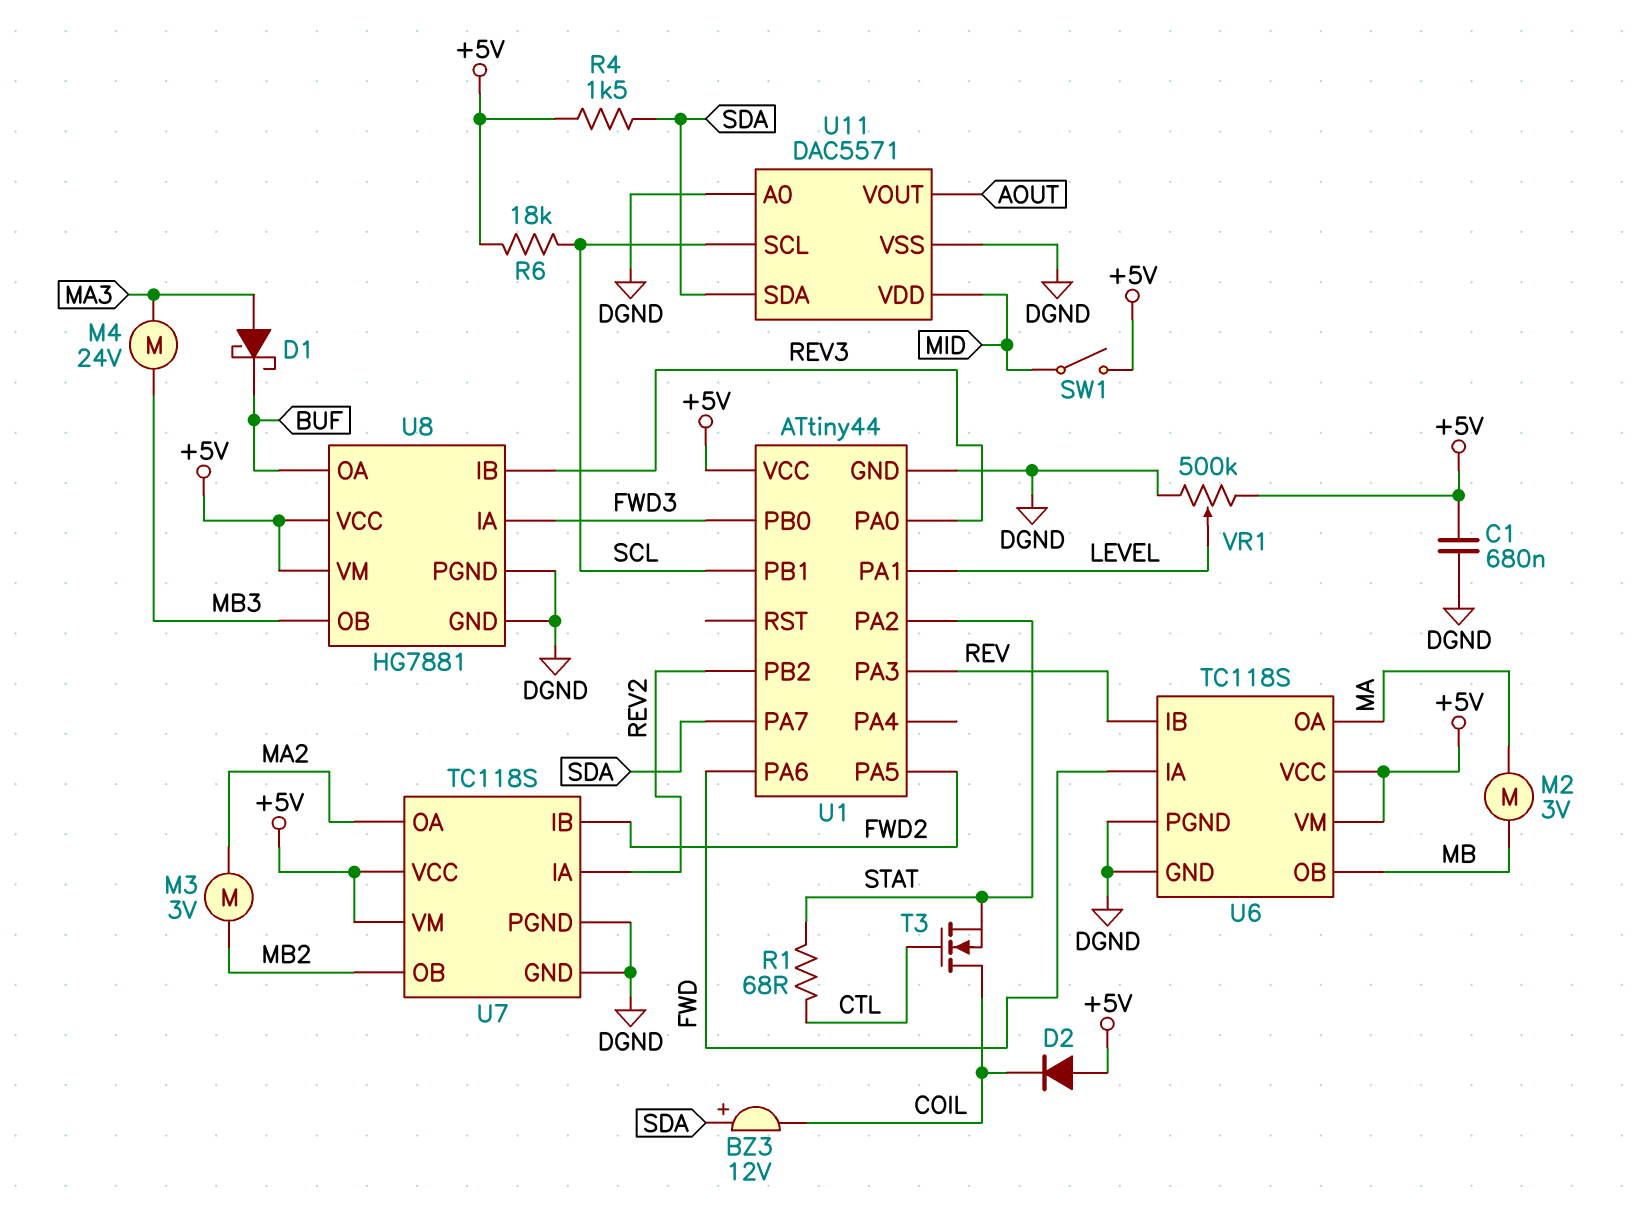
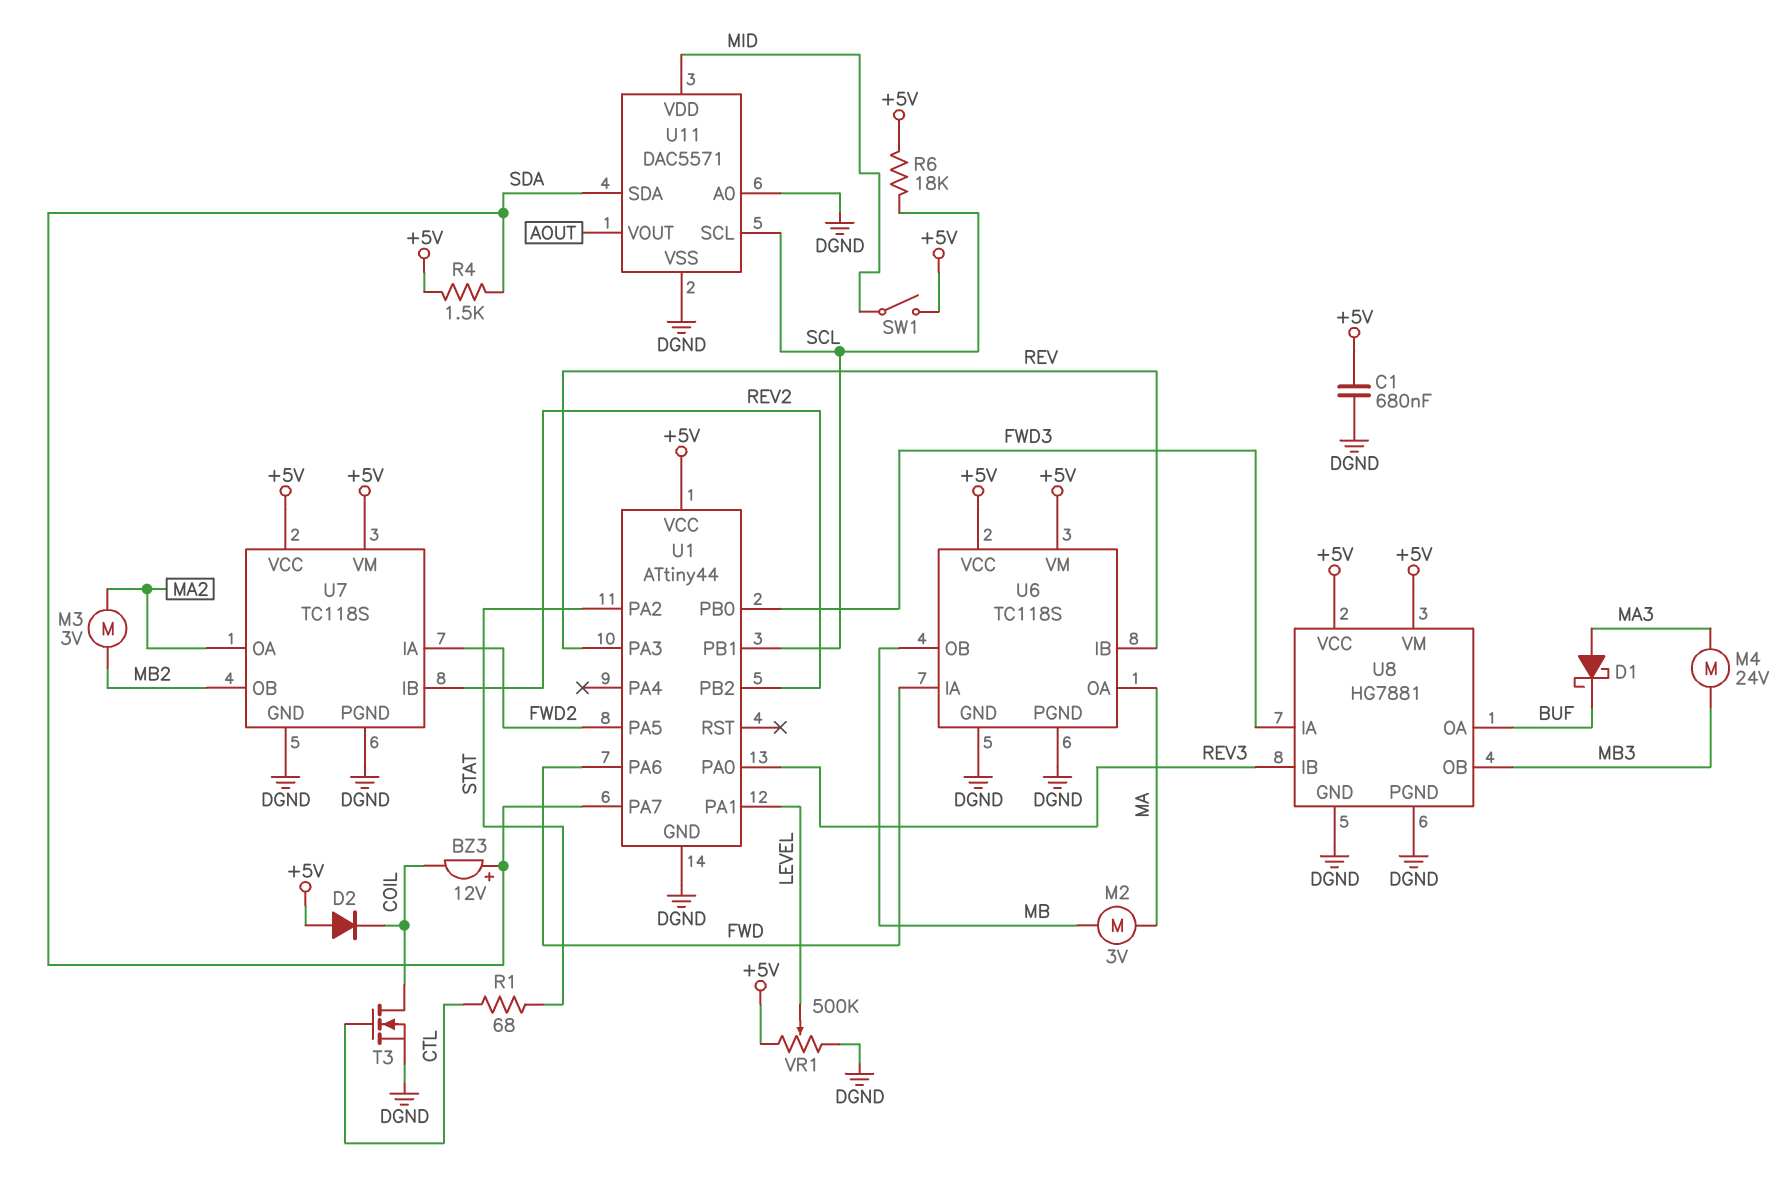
T3: NMOS (G CTL, D COIL, S STAT) -> NMOS (G CTL, D COIL, S DGND)
U7 pin IA: REV2 -> FWD2
U7 pin IB: FWD2 -> REV2

